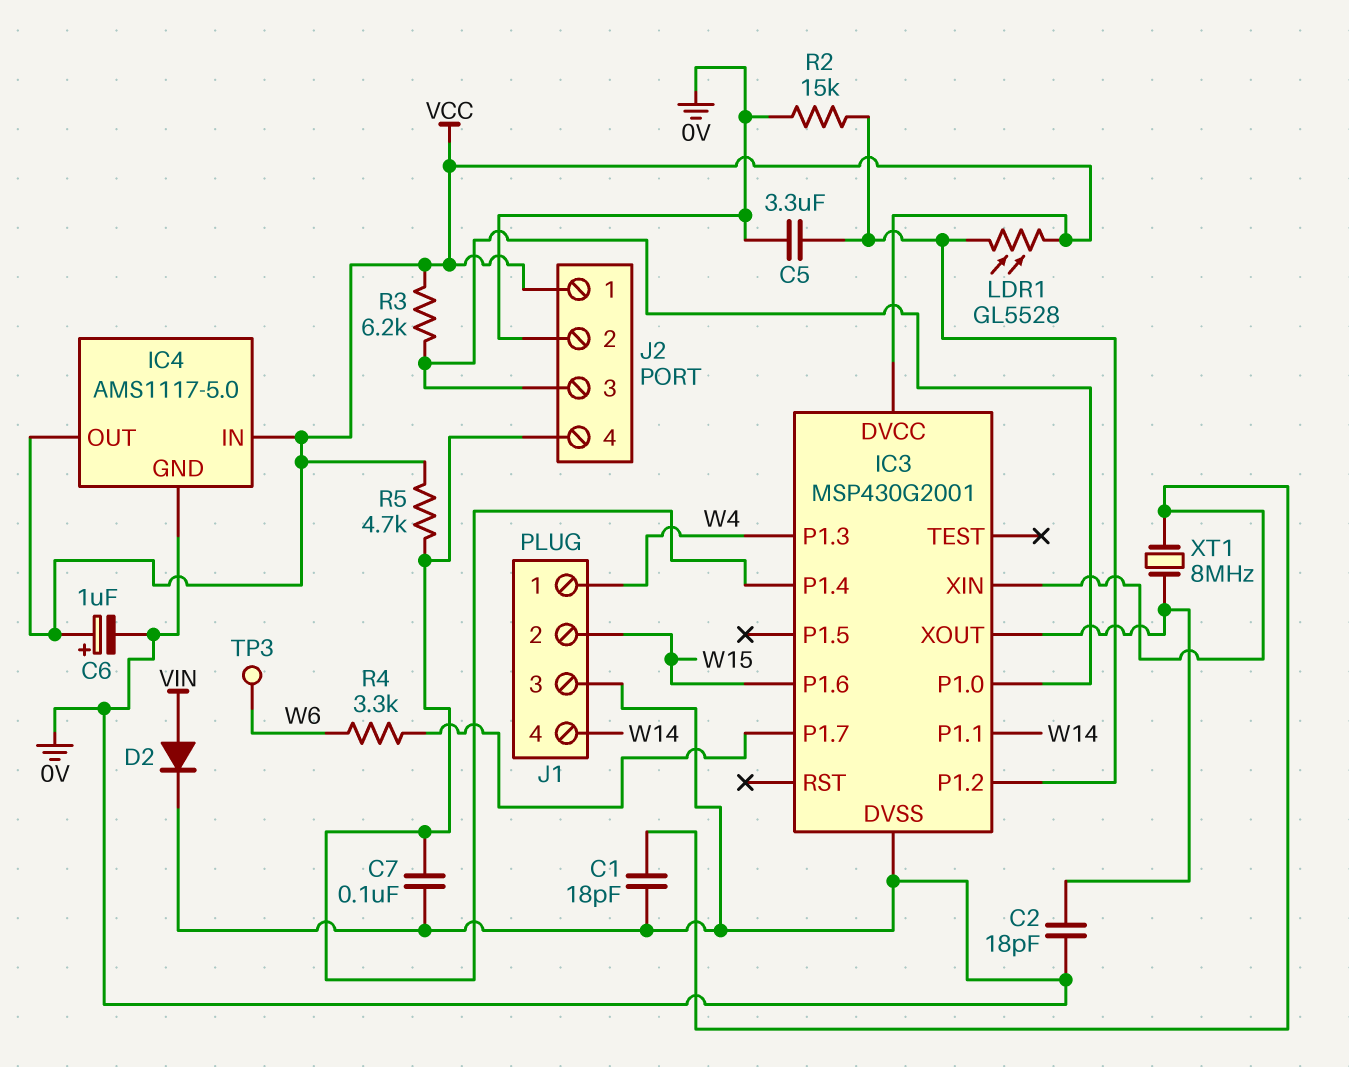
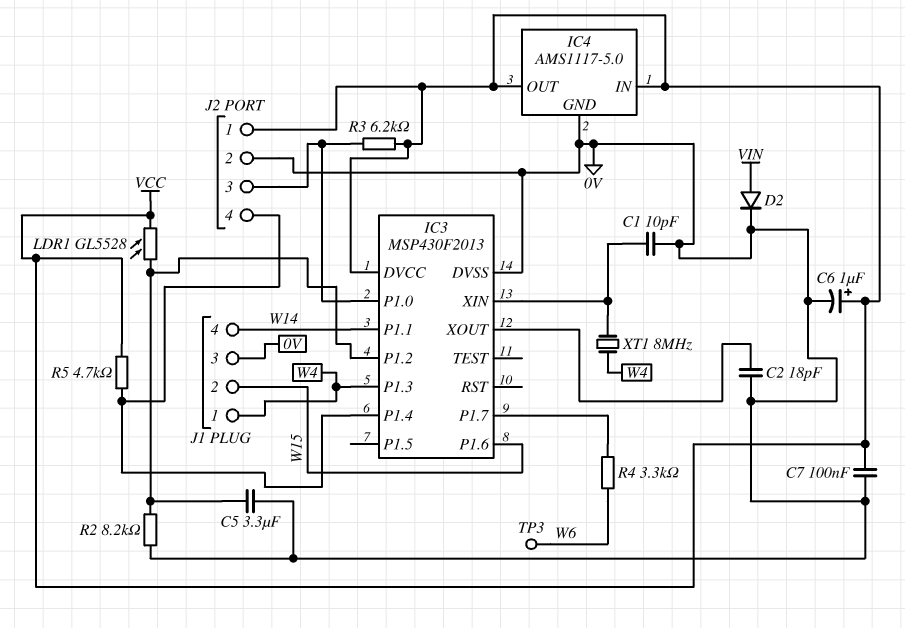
C1: 18pF (0V, IC3/XIN) -> 10pF (0V, IC3/XIN)
C7: 100nF (0V, IC3/P1.4) -> 100nF (0V, VCC)
IC3: MSP430G2001 -> MSP430F2013
R2: 15k (0V, IC3/P1.2) -> 8.2k (0V, IC3/P1.2)
XT1: 8MHz (IC3/XIN, IC3/XOUT) -> 8MHz (IC3/XIN, W4)

